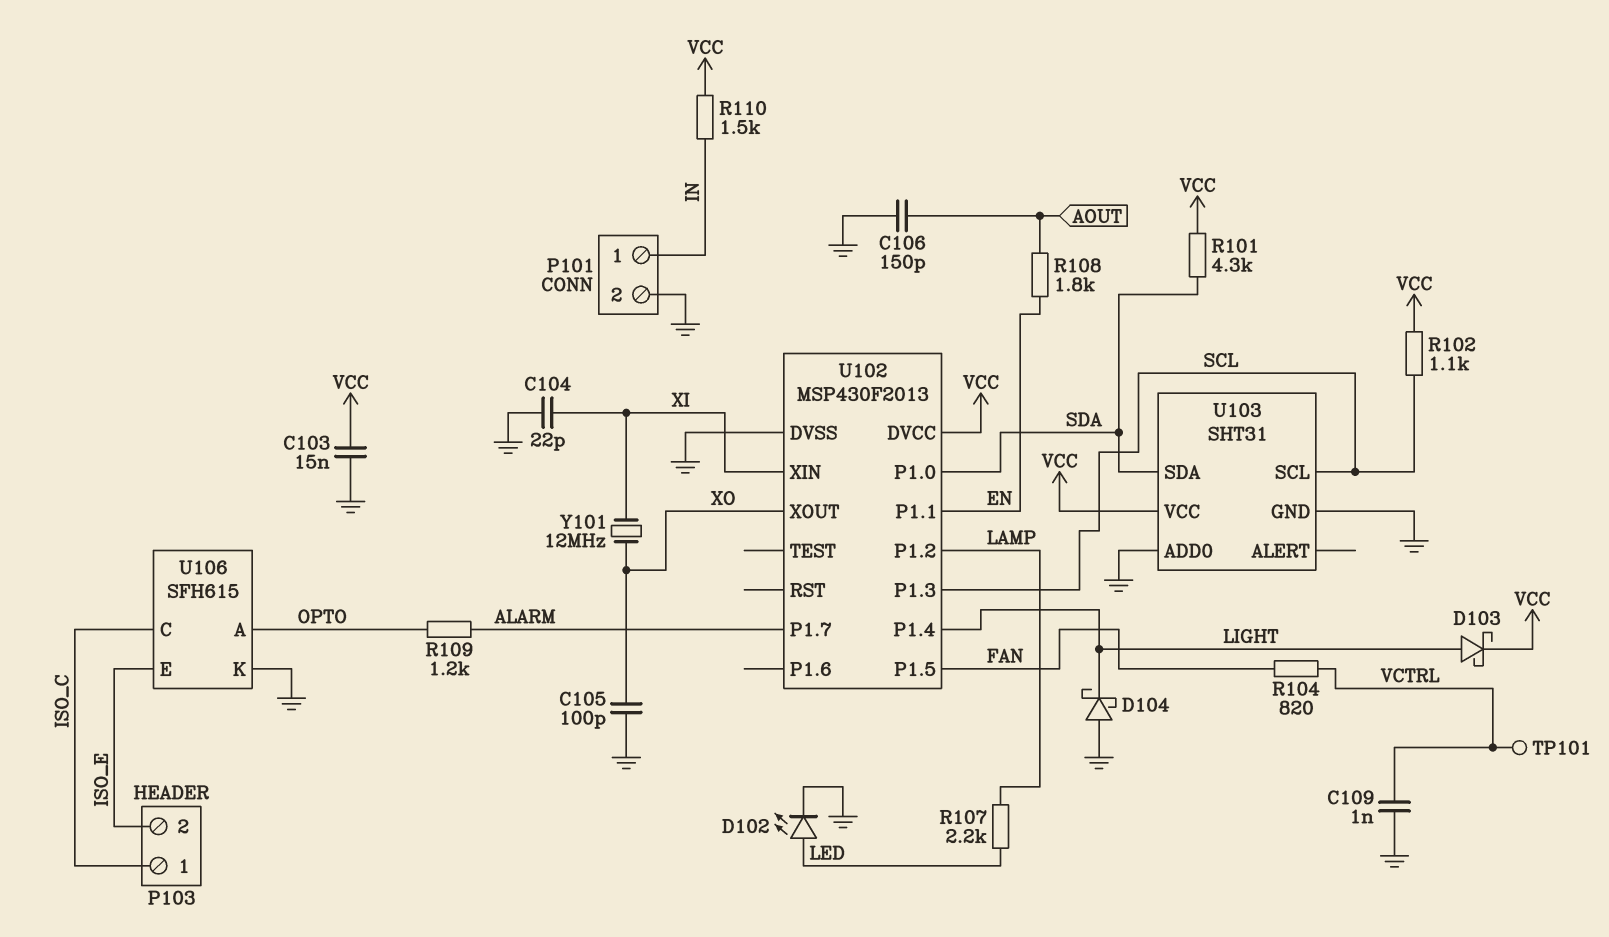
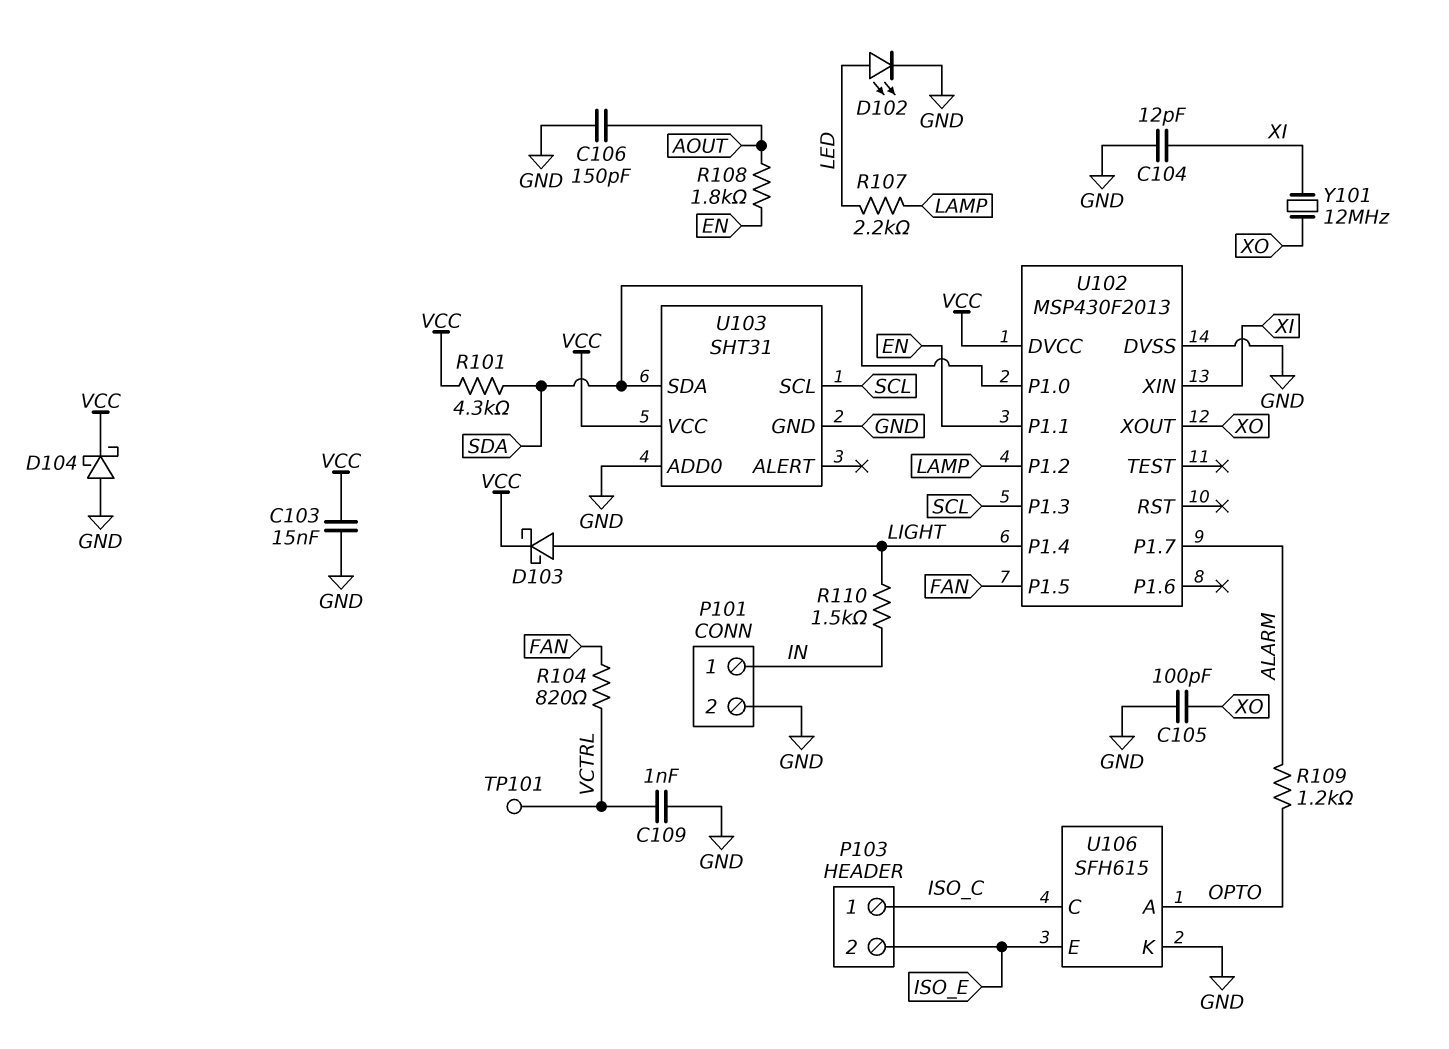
C104: 22pF (GND, XI) -> 12pF (GND, XI)
D104: schottky (A GND, K LIGHT) -> schottky (A GND, K VCC)
R102: 1.1k (SCL, VCC) -> none
R110: 1.5k (IN, VCC) -> 1.5k (IN, LIGHT)

